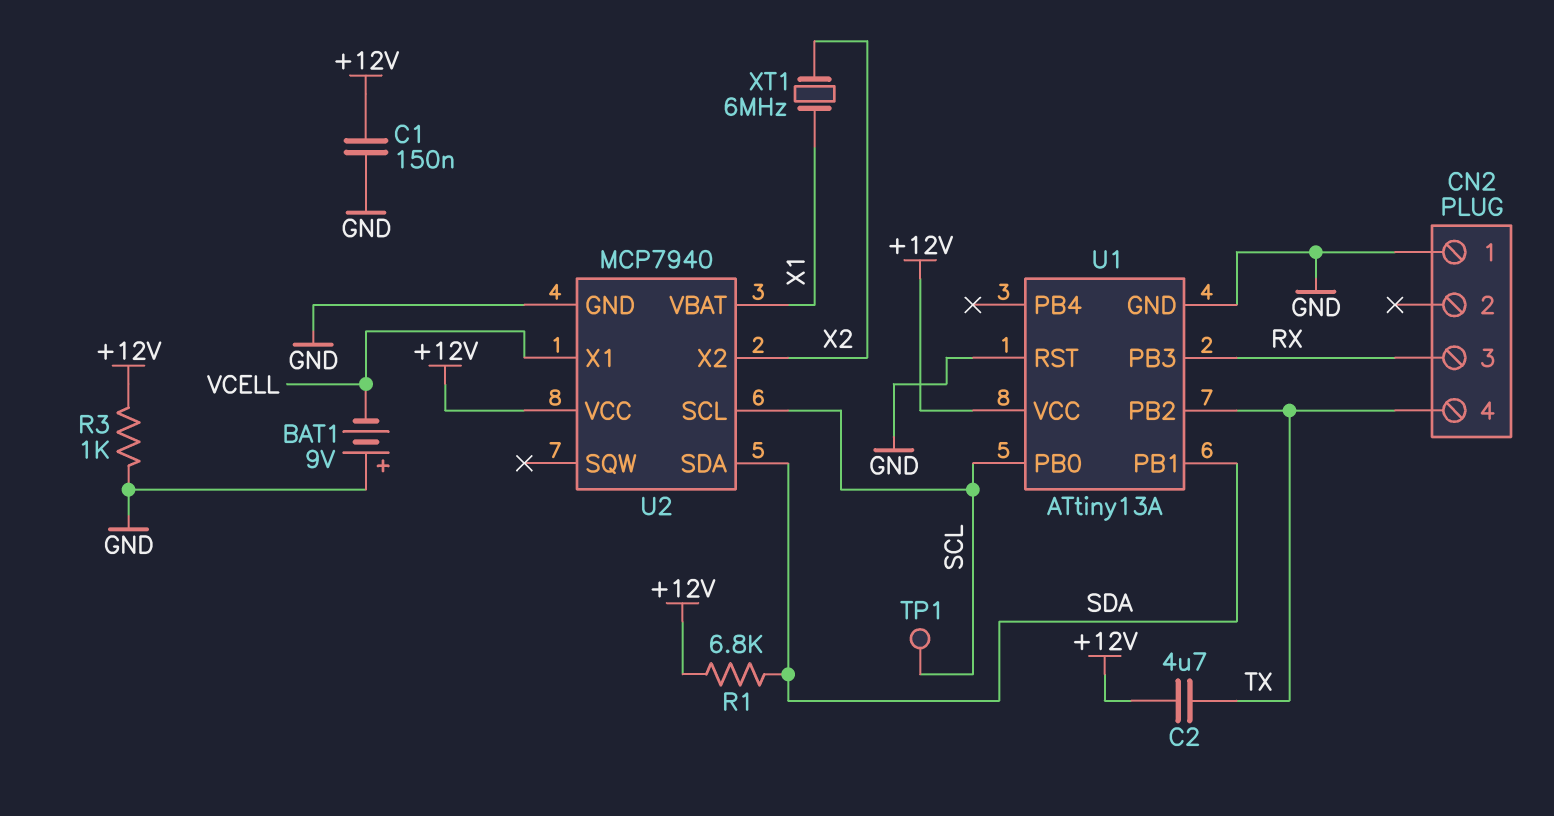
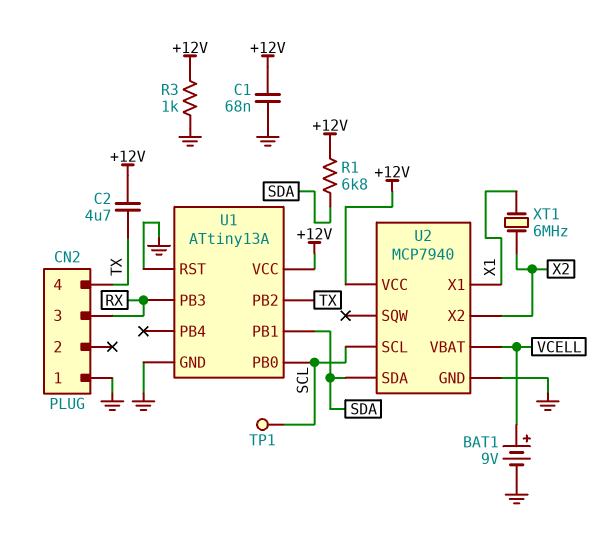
BAT1: 9V (plus GND, minus VCELL) -> 9V (plus VCELL, minus GND)
C1: 150nF (+12V, GND) -> 68nF (+12V, GND)
U2 pin VBAT: X1 -> VCELL
U2 pin X1: VCELL -> X1

